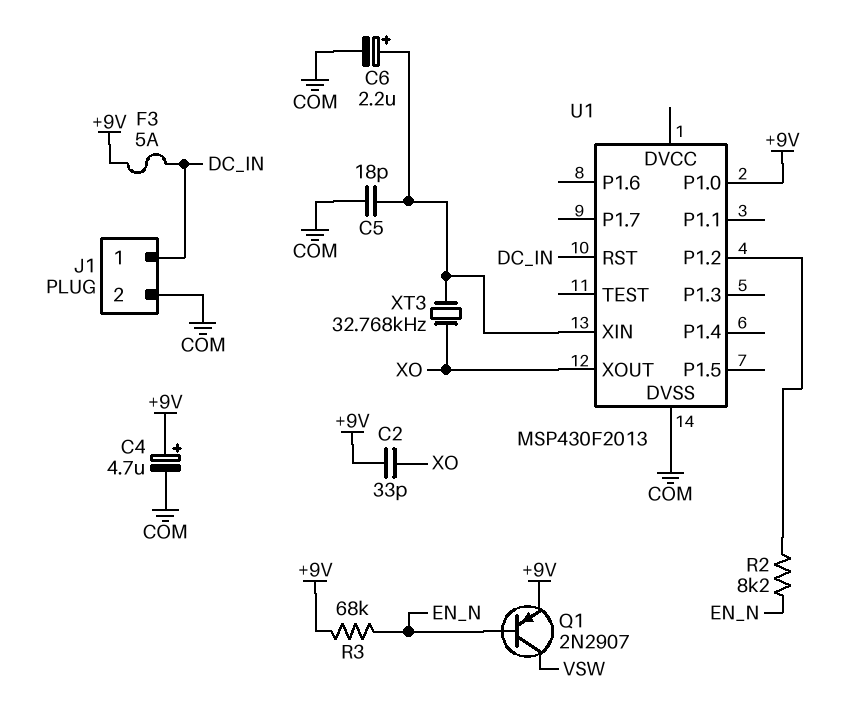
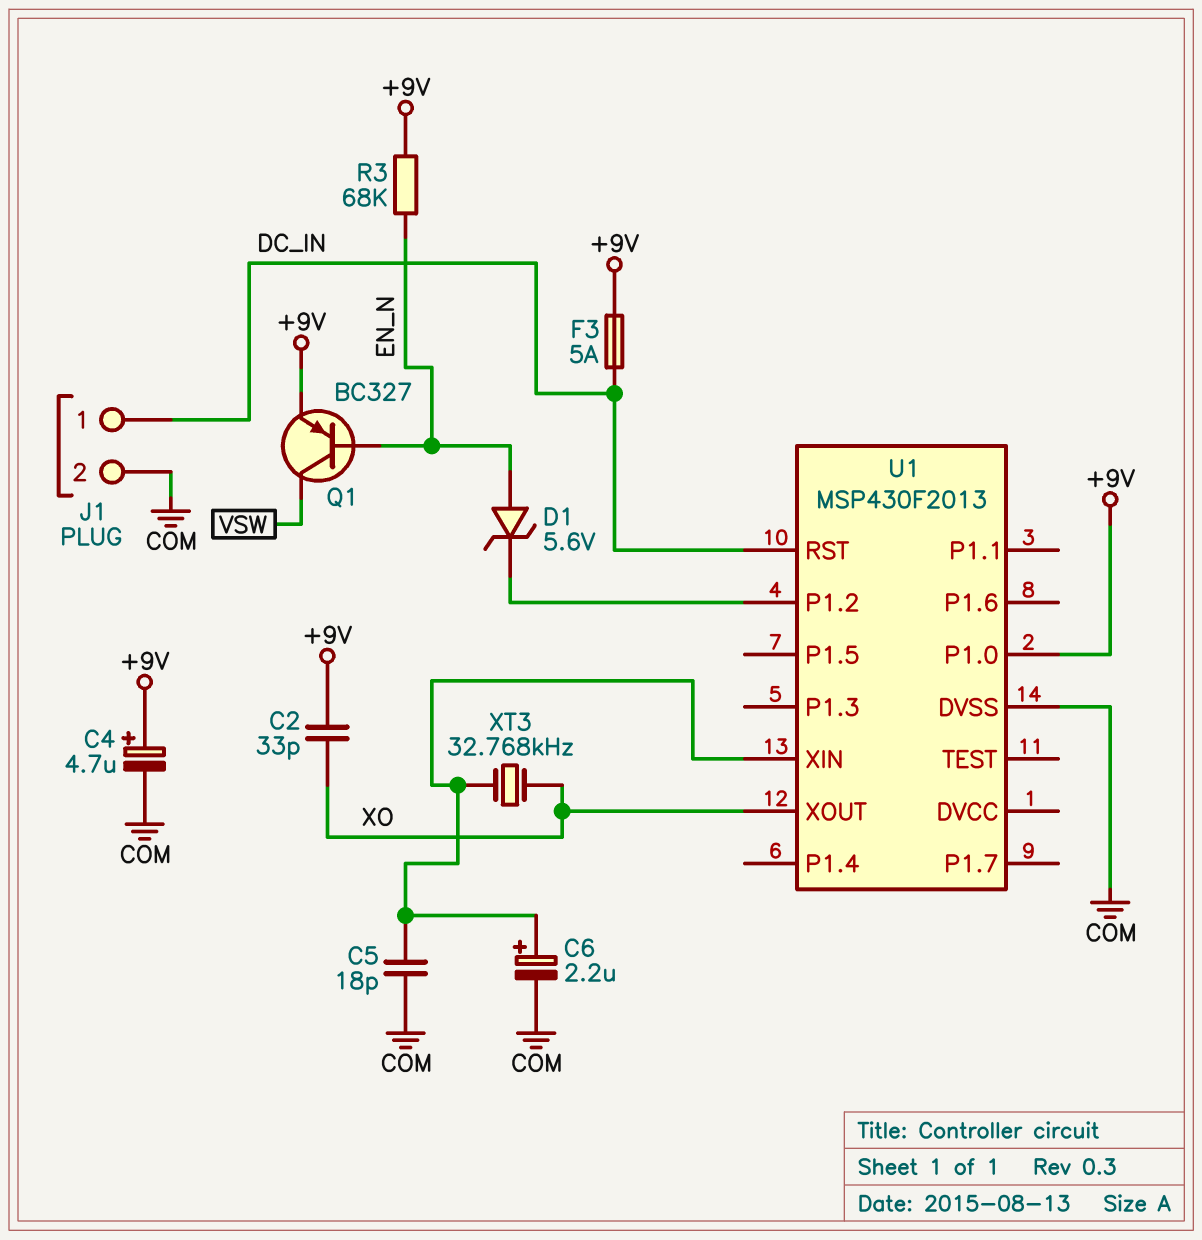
D1: none -> zener 5.6V (A EN_N, K U1/P1.2)
Q1: PNP 2N2907 (B EN_N, C VSW, E +9V) -> PNP BC327 (B EN_N, C VSW, E +9V)
R2: 8.2k (EN_N, U1/P1.2) -> none

